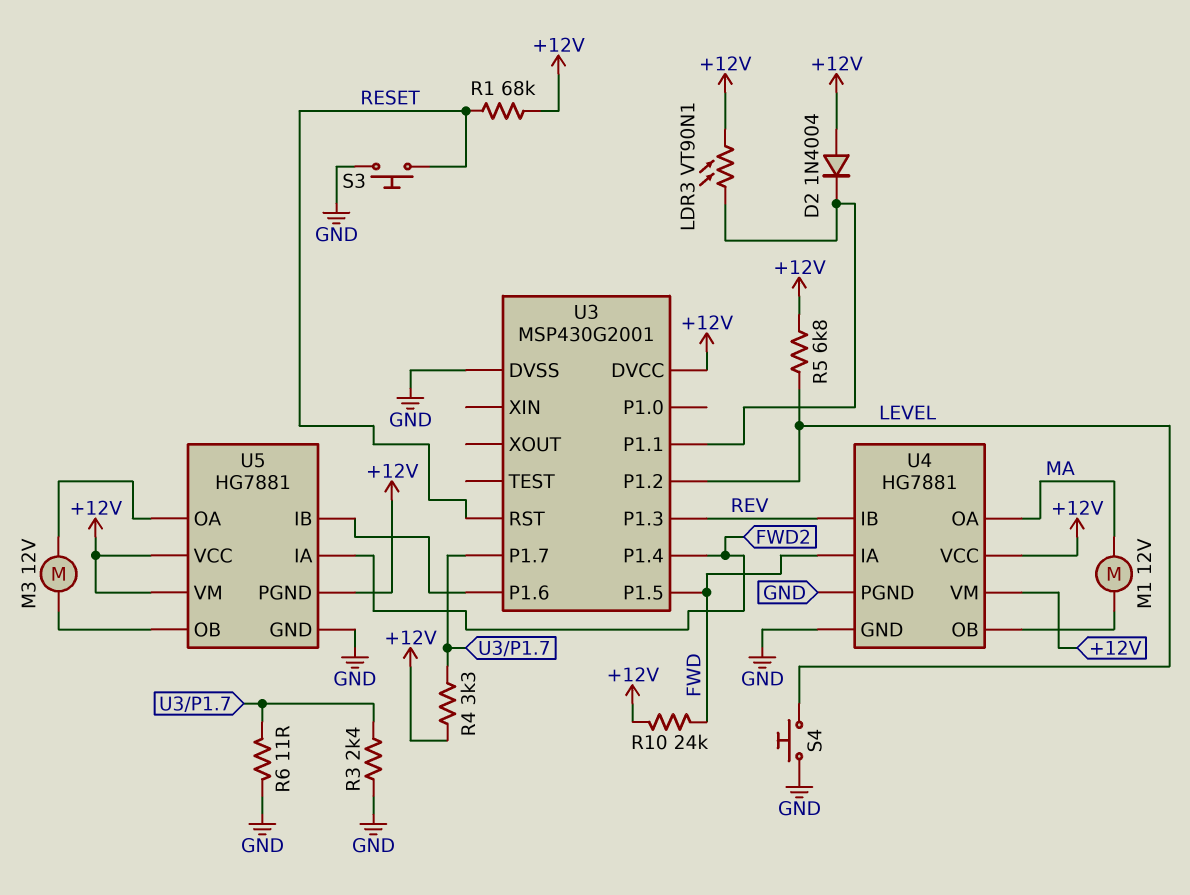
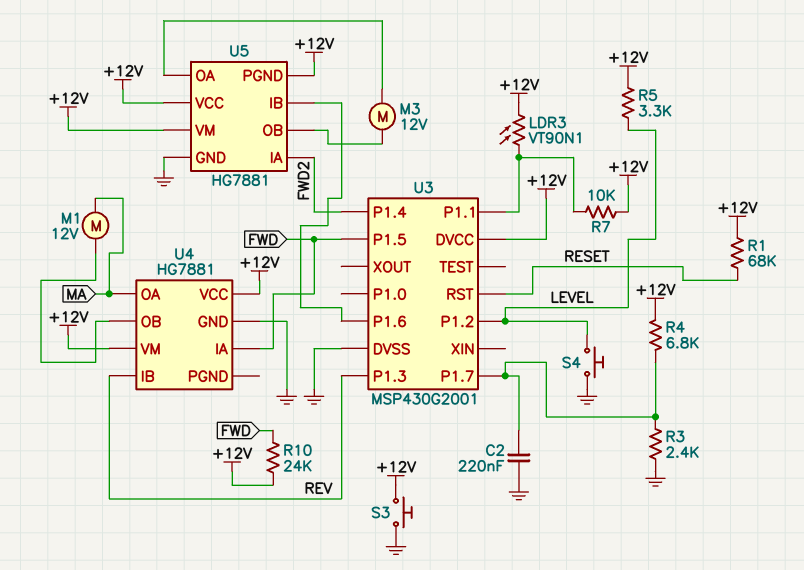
C2: none -> 220nF (GND, U3/P1.7)
D2: diode 1N4004 (A +12V, K U3/P1.1) -> none
R4: 3.3k (+12V, U3/P1.7) -> 6.8k (+12V, U3/P1.7)
R5: 6.8k (+12V, LEVEL) -> 3.3k (+12V, LEVEL)
R6: 11 (GND, U3/P1.7) -> none
R7: none -> 10k (+12V, U3/P1.1)
S3: button (GND, RESET) -> button (+12V, GND)
U4 pin PGND: GND -> none

